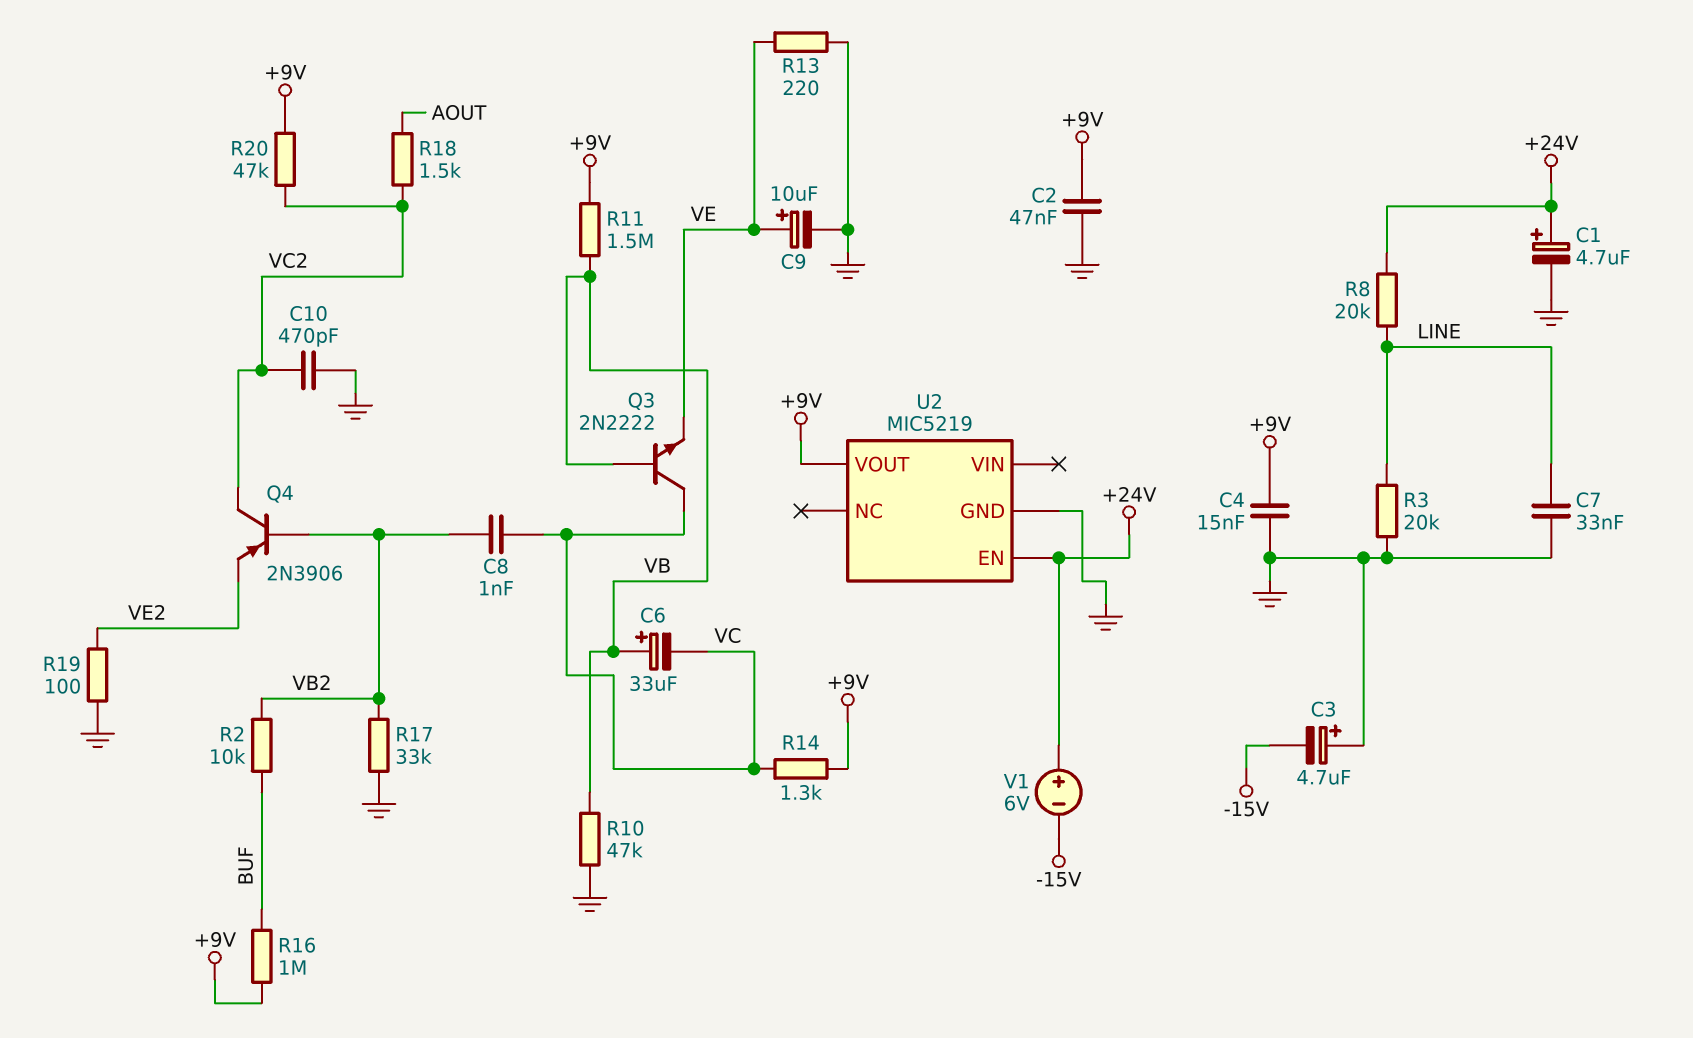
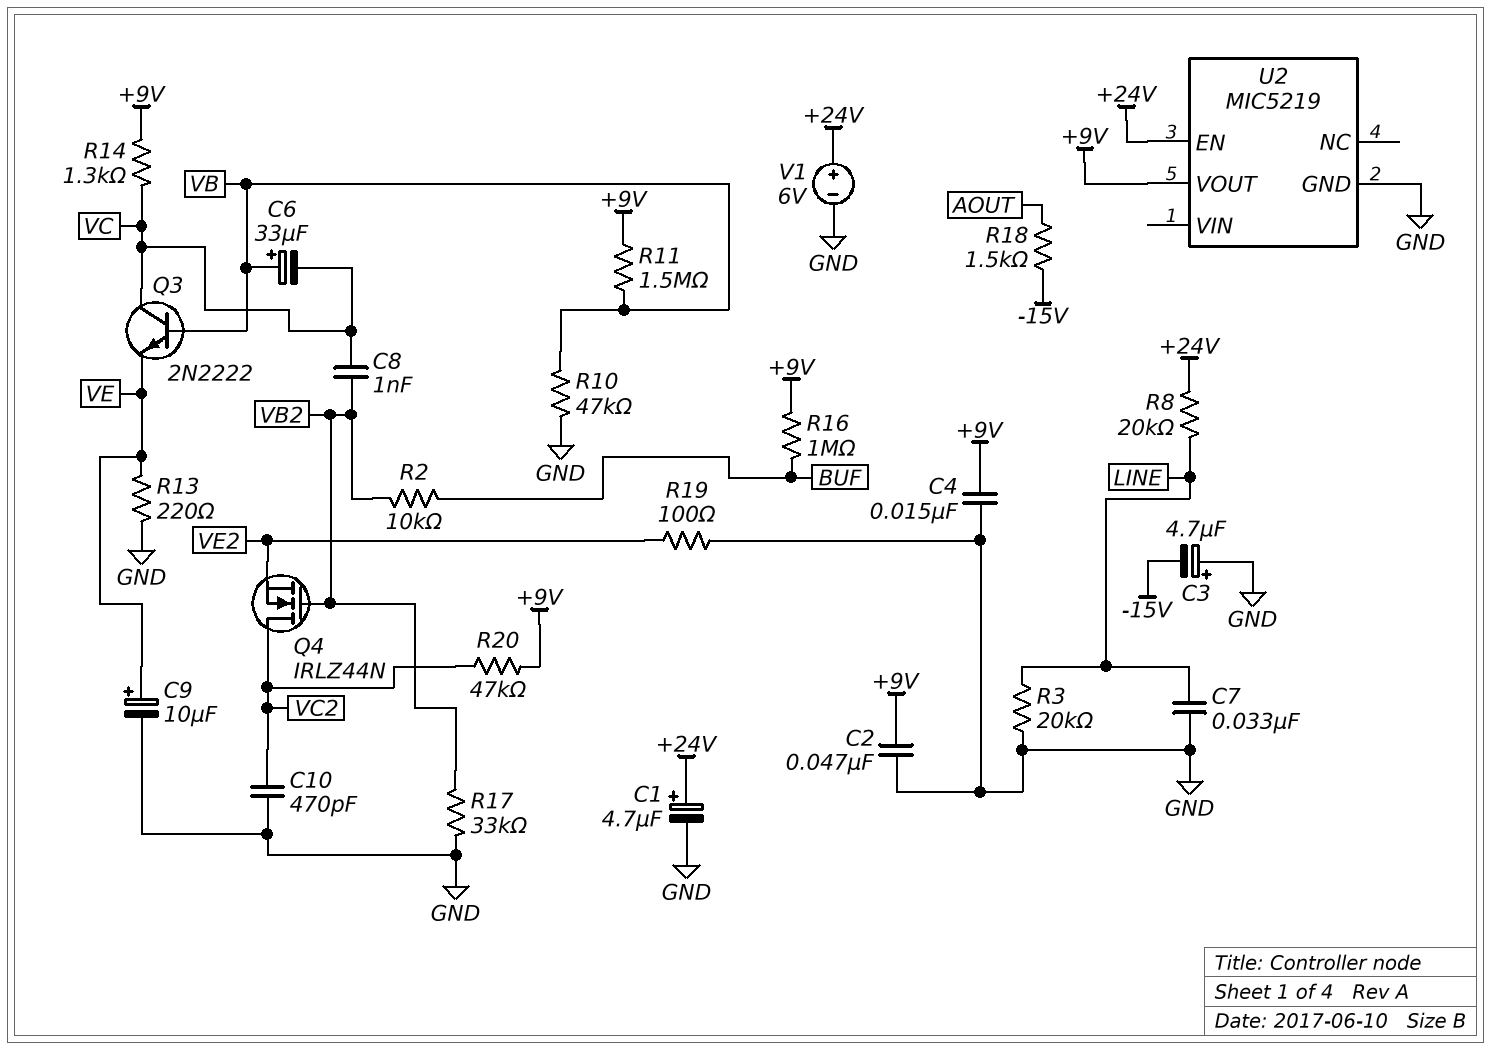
Q4: PNP 2N3906 (B VB2, C VC2, E VE2) -> NMOS IRLZ44N (G VB2, D VC2, S VE2)
R18: 1.5k (AOUT, VC2) -> 1.5k (-15V, AOUT)
V1: 6V (plus +24V, minus -15V) -> 6V (plus +24V, minus GND)

